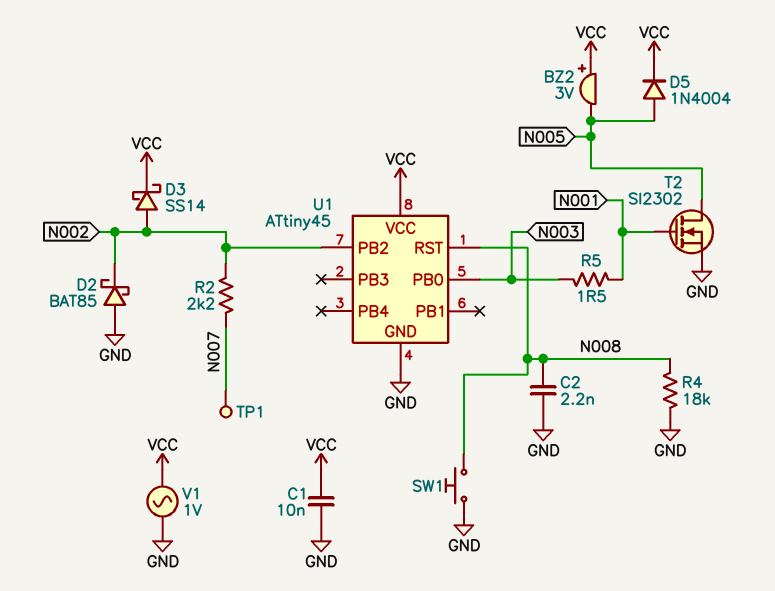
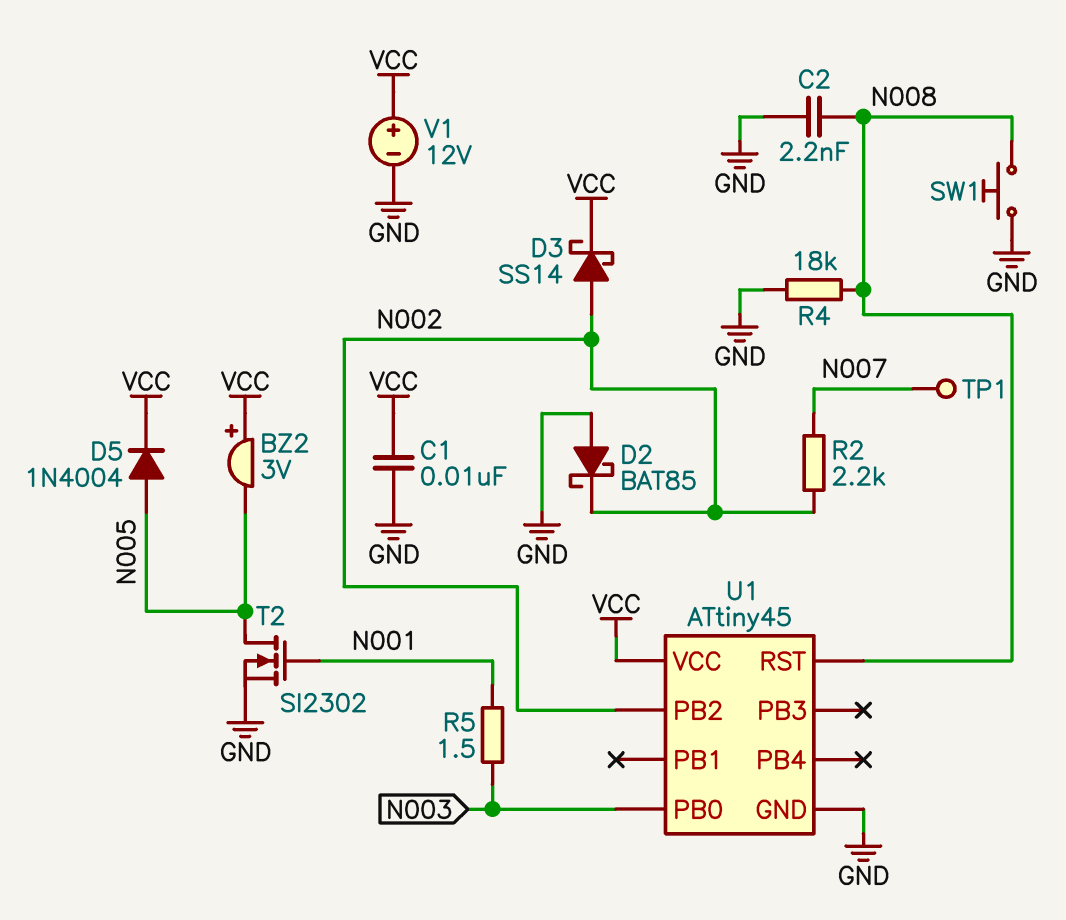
V1: AC 1V (GND, VCC) -> 12V (plus VCC, minus GND)

